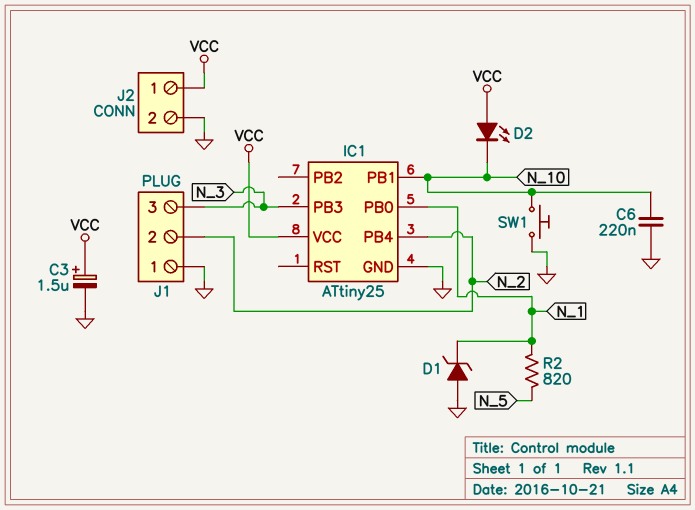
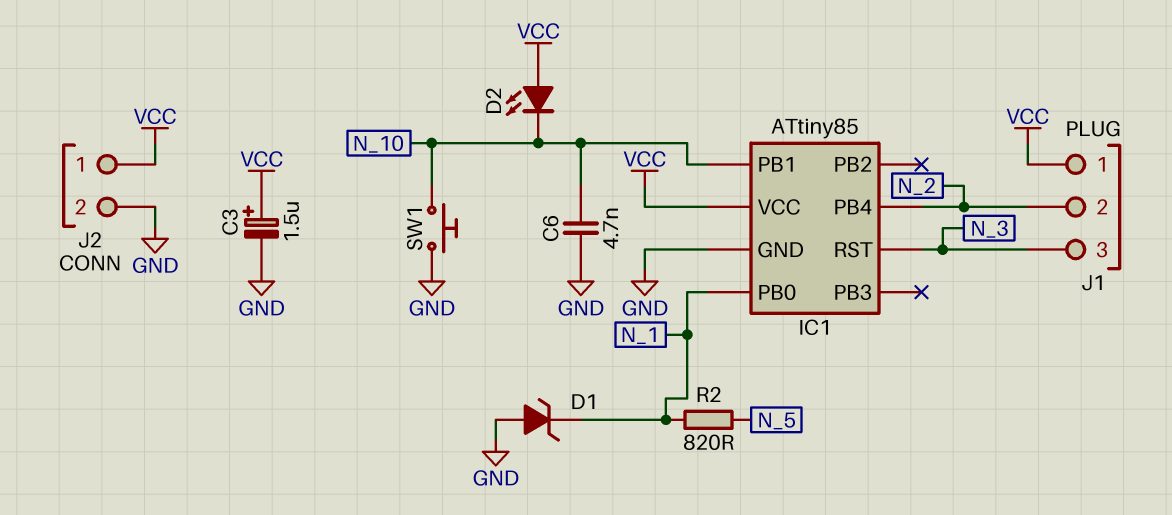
C6: 220nF (GND, N_10) -> 4.7nF (GND, N_10)
IC1: ATtiny25 -> ATtiny85
IC1 pin PB3: N_3 -> none
IC1 pin RST: none -> N_3
J1 pin 1: GND -> VCC

